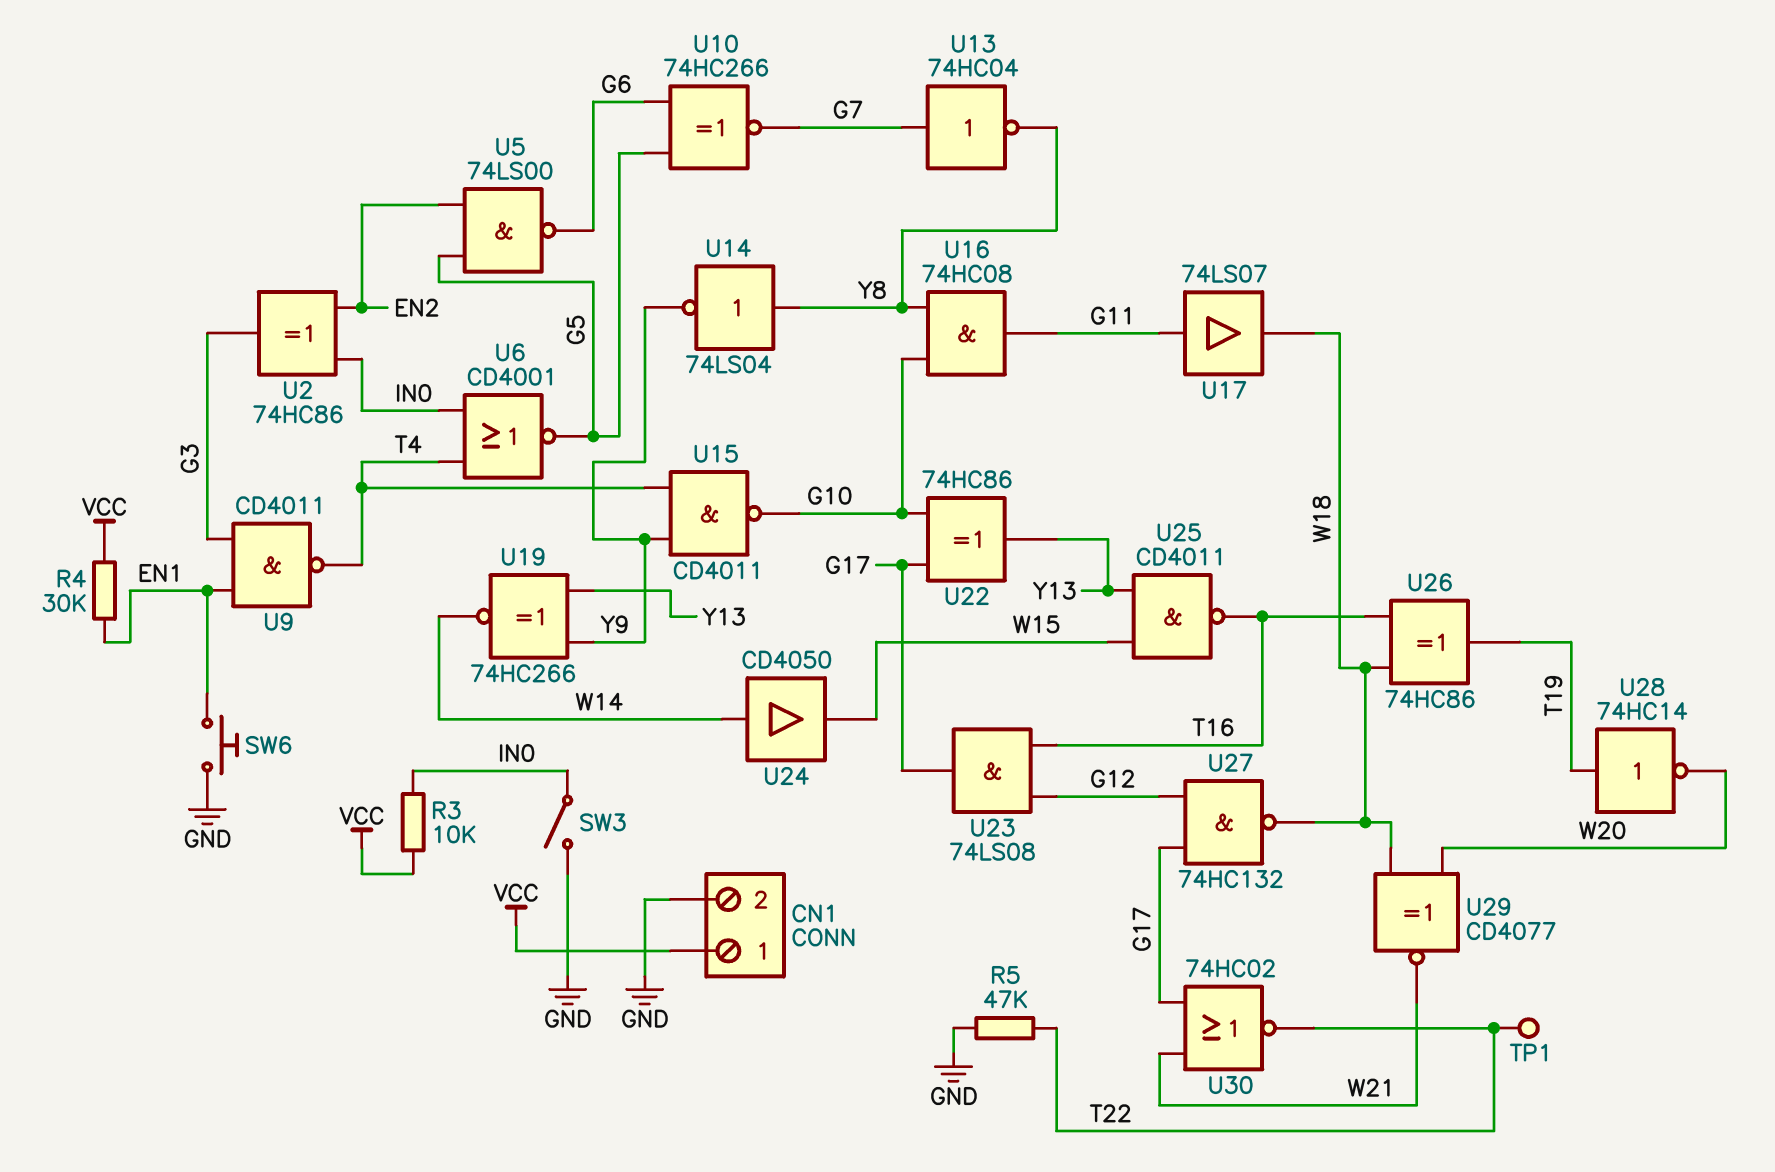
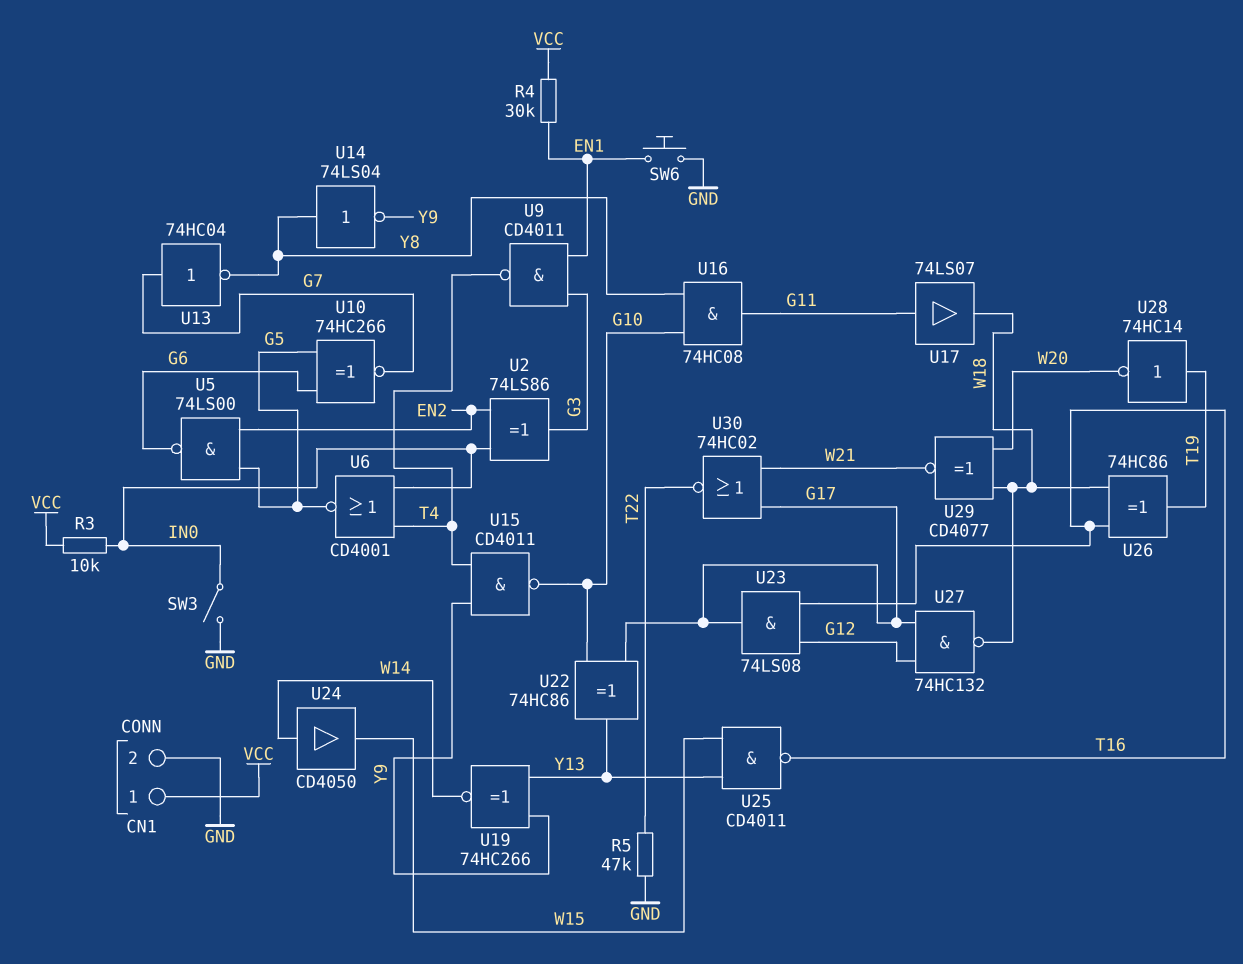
TP1: test point (T22) -> none
U2: XOR 74HC86 (in EN2, in IN0, out G3) -> XOR 74LS86 (in EN2, in IN0, out G3)

